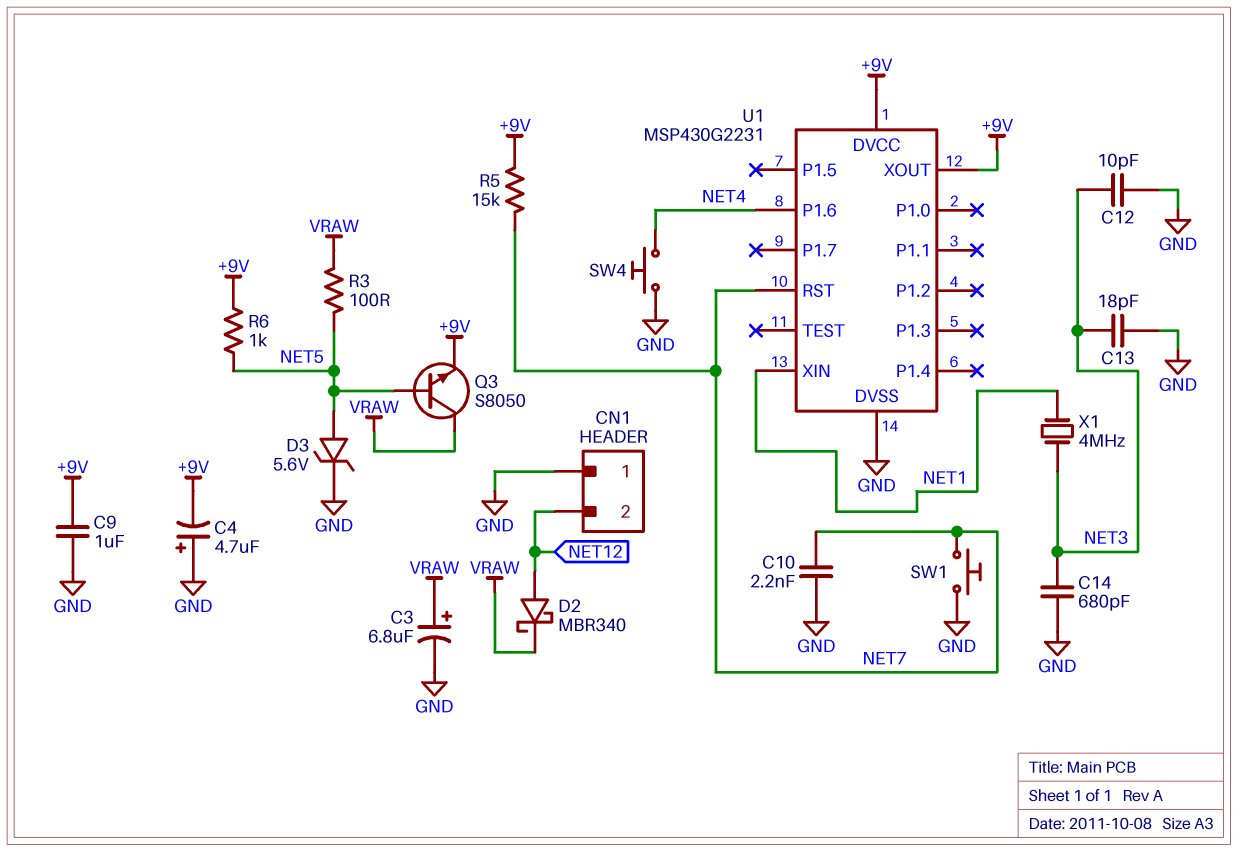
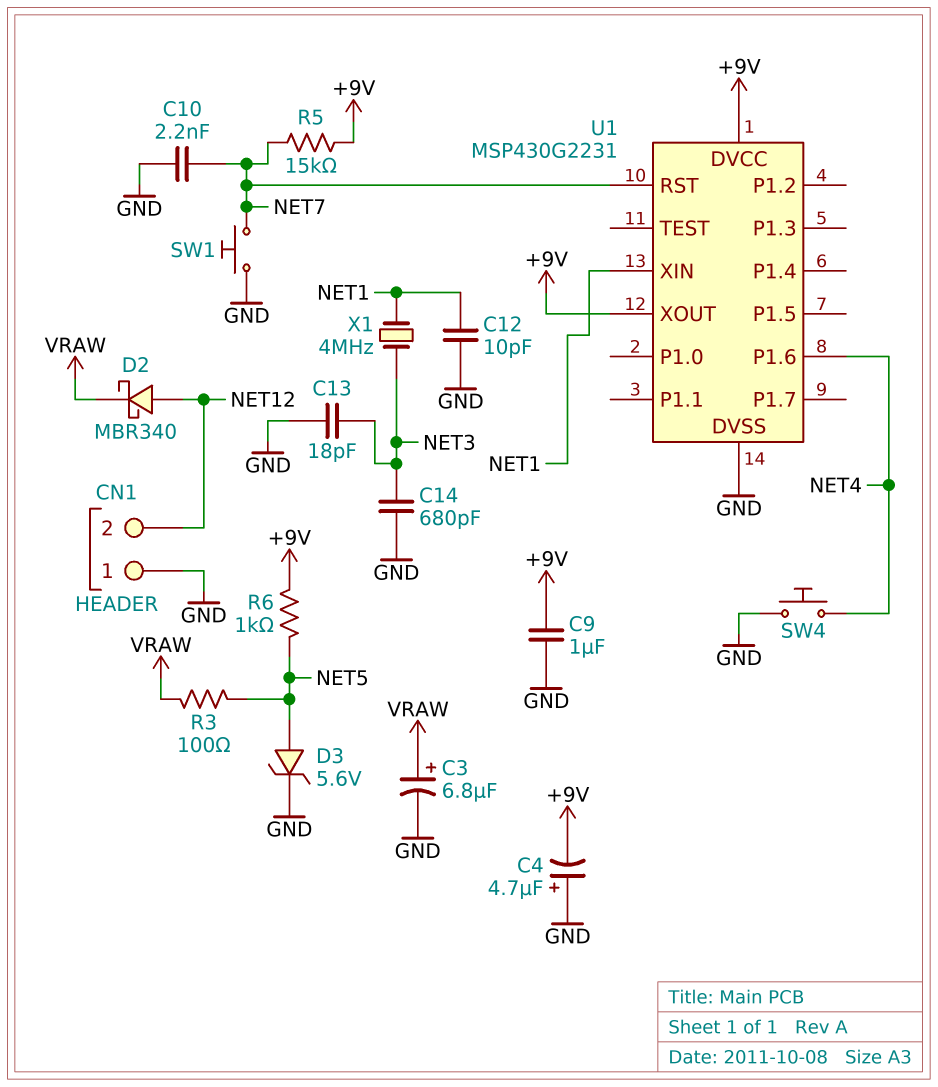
C12: 10pF (GND, NET3) -> 10pF (GND, NET1)
Q3: NPN S8050 (B NET5, C VRAW, E +9V) -> none

